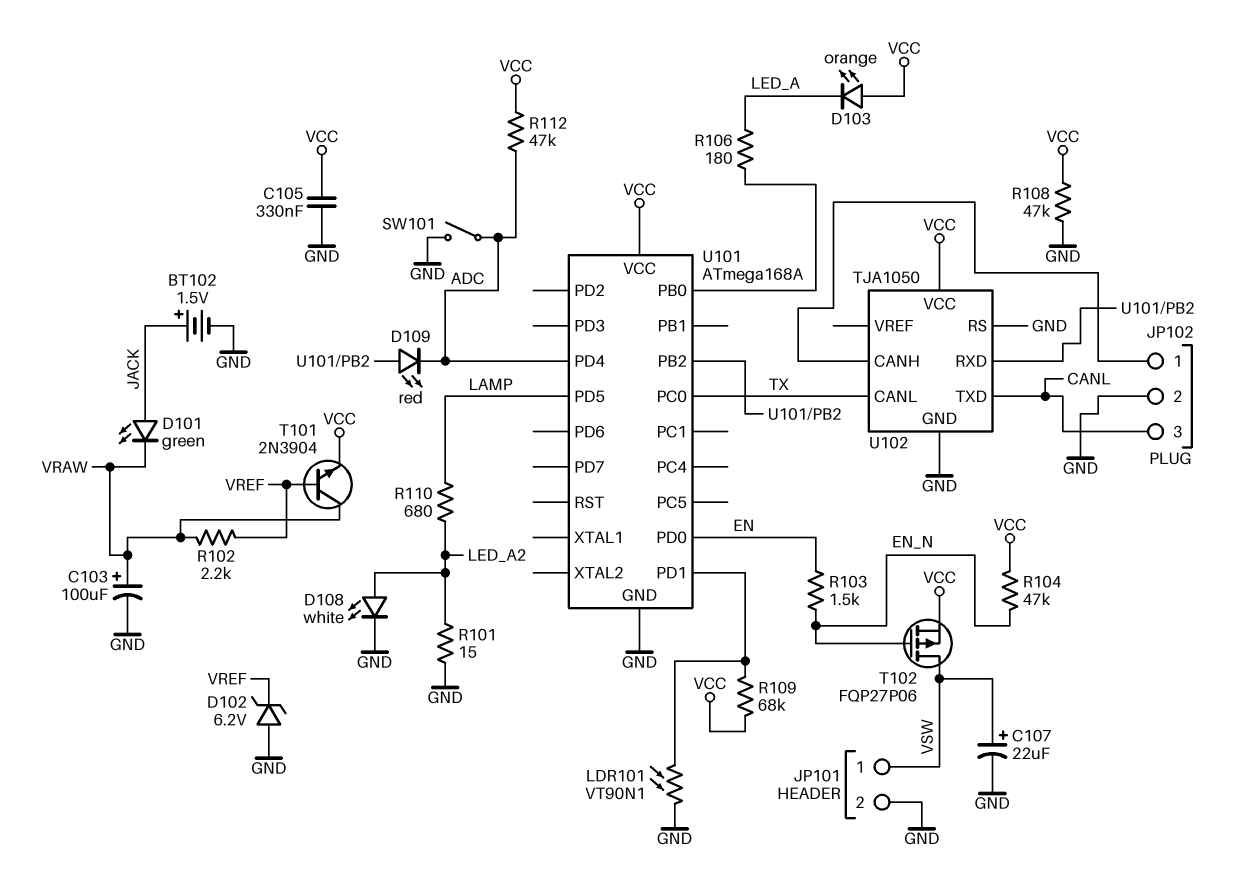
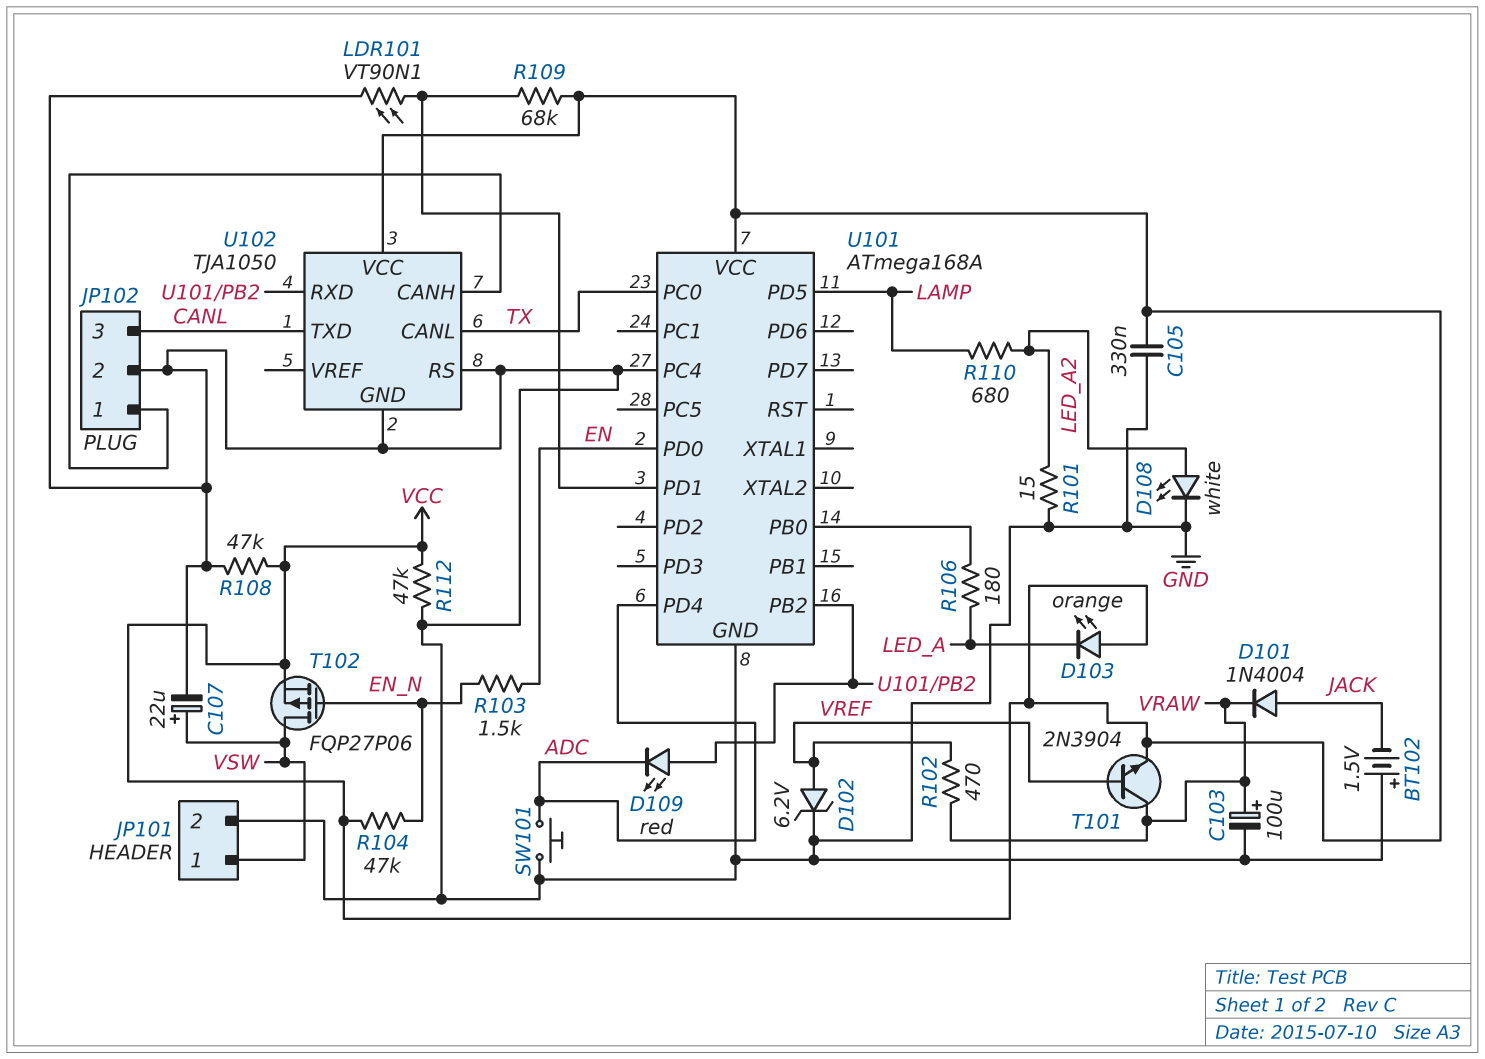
BT102: 1.5V (plus JACK, minus GND) -> 1.5V (plus GND, minus JACK)
D101: LED green (A JACK, K VRAW) -> diode 1N4004 (A JACK, K VRAW)
D102: zener 6.2V (A GND, K VREF) -> zener 6.2V (A VREF, K GND)
R102: 2.2k (VRAW, VREF) -> 470 (VRAW, VREF)
R112: 47k (ADC, VCC) -> 47k (GND, VCC)
SW101: switch (ADC, GND) -> button (ADC, GND)
U101 pin PC4: none -> GND

